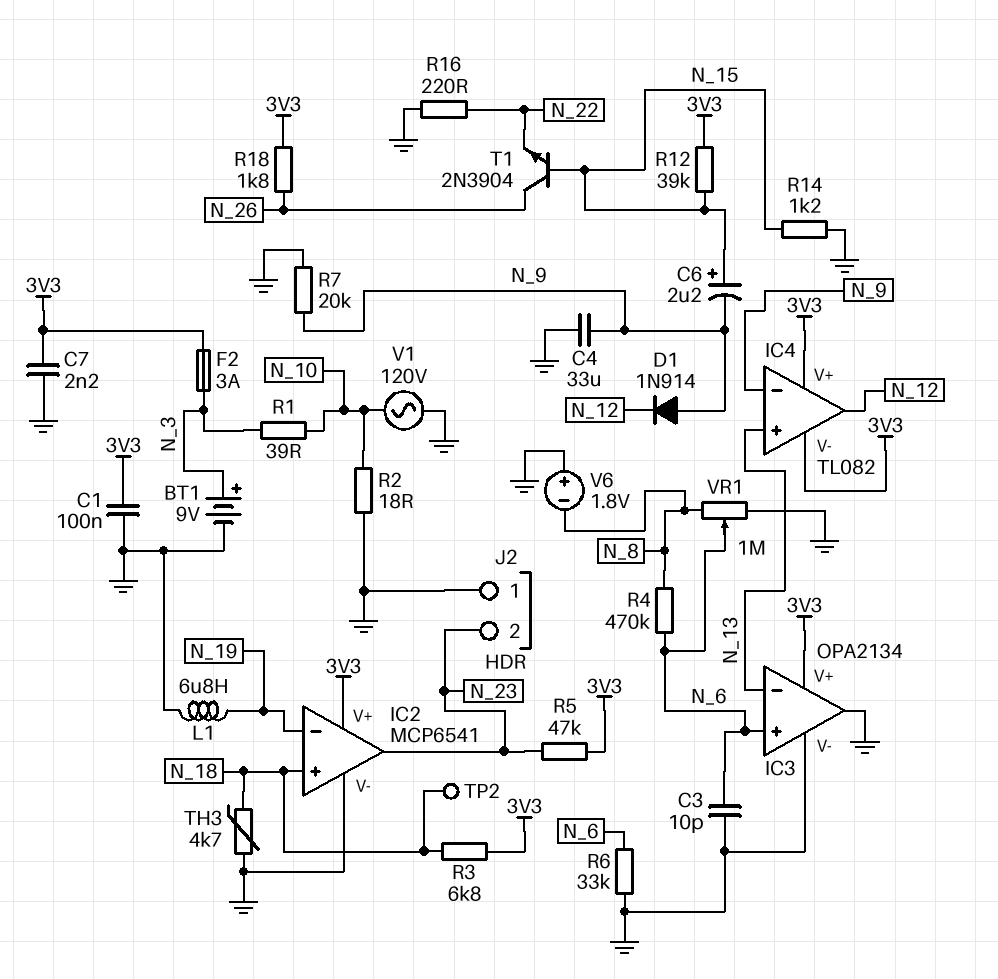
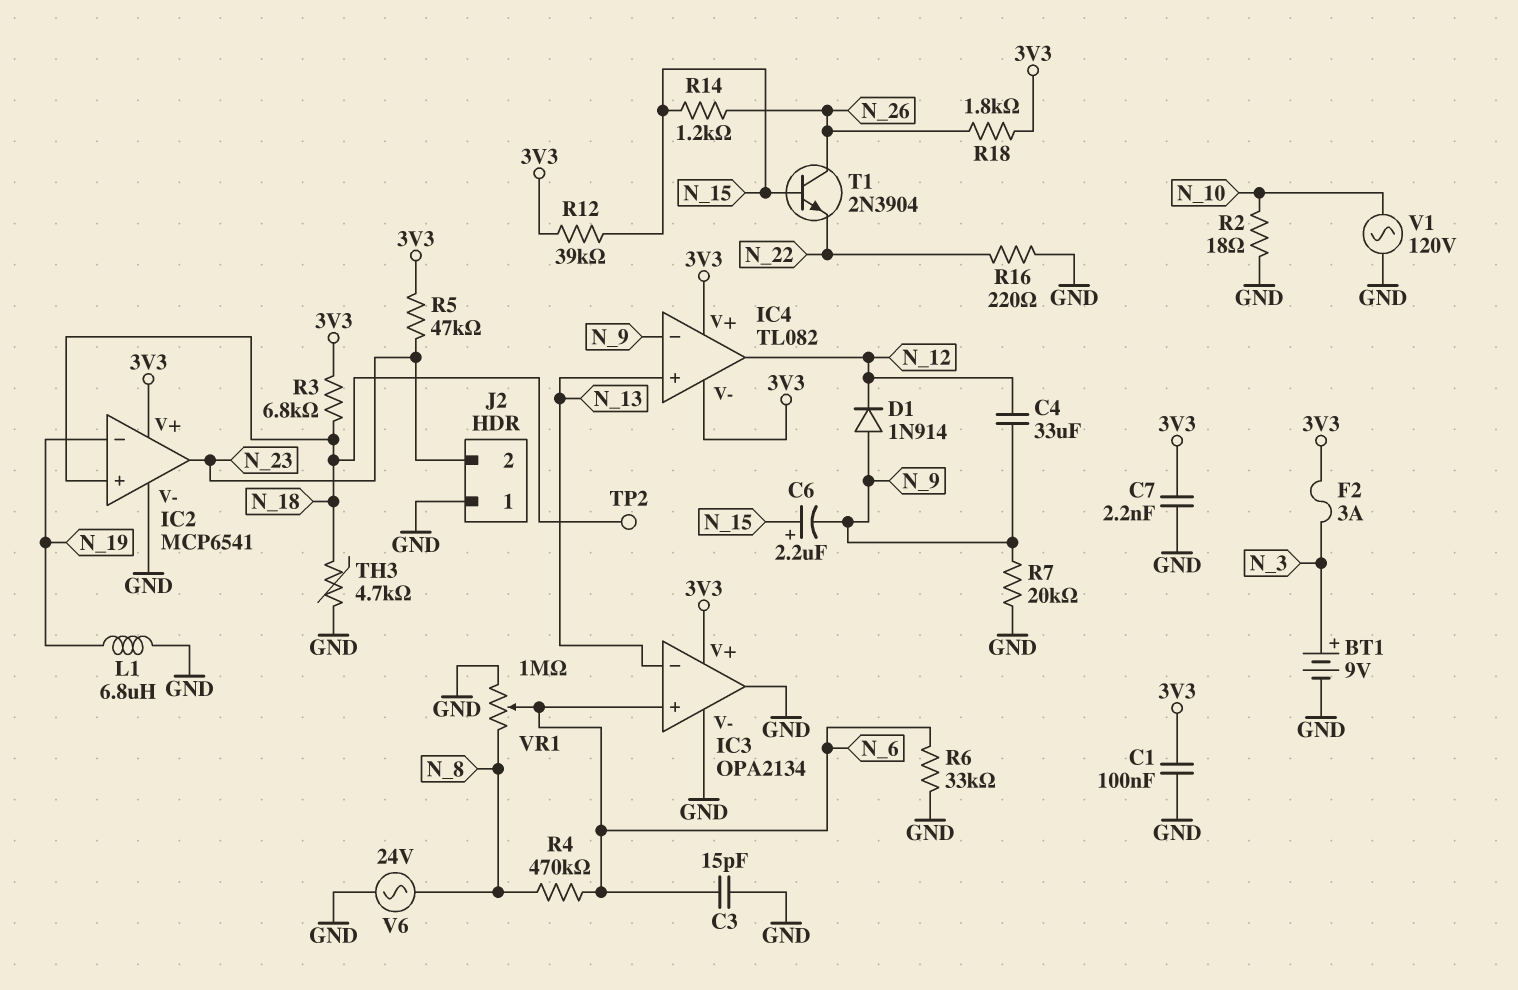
C3: 10pF (GND, N_6) -> 15pF (GND, N_6)
C4: 33uF (GND, N_9) -> 33uF (N_9, N_12)
R1: 39 (N_3, N_10) -> none
R14: 1.2k (GND, N_15) -> 1.2k (N_15, N_26)
V6: 1.8V (plus GND, minus N_8) -> AC 24V (GND, N_8)

